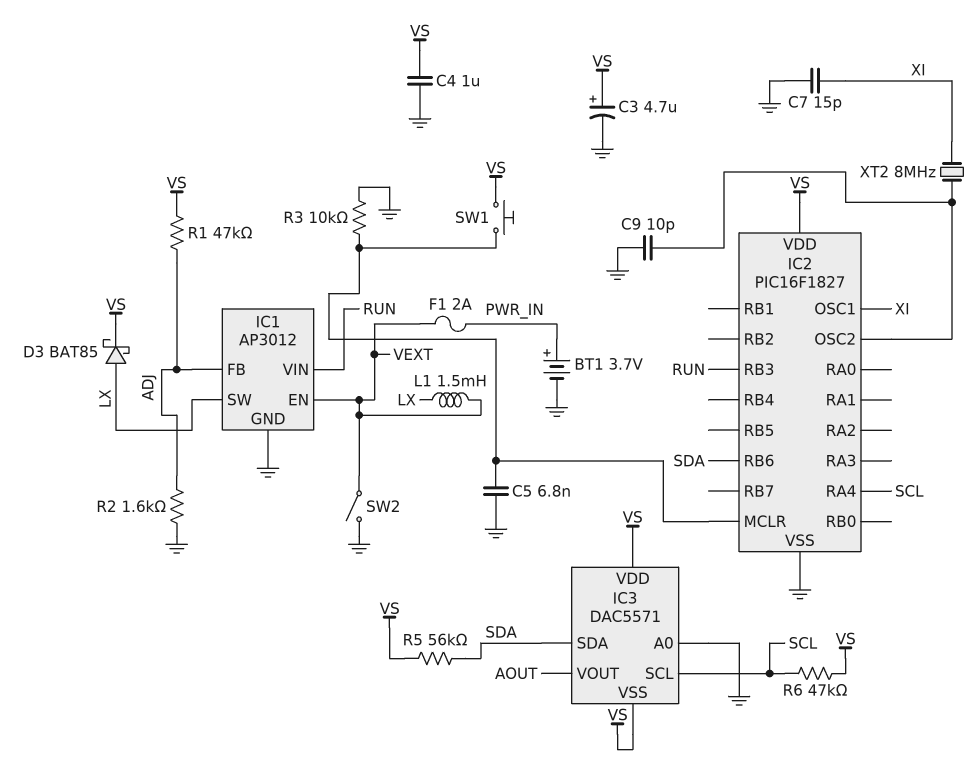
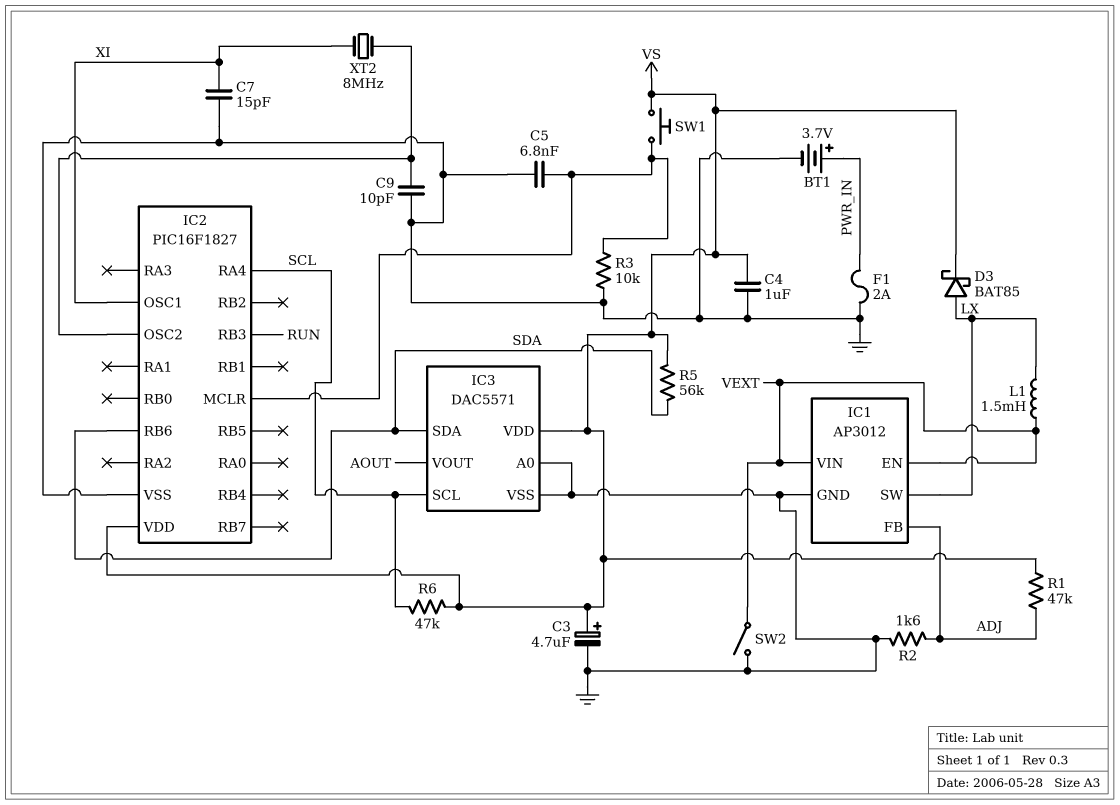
F1: 2A (PWR_IN, VEXT) -> 2A (GND, PWR_IN)
IC1 pin VIN: RUN -> VEXT
IC3 pin VSS: VS -> GND

